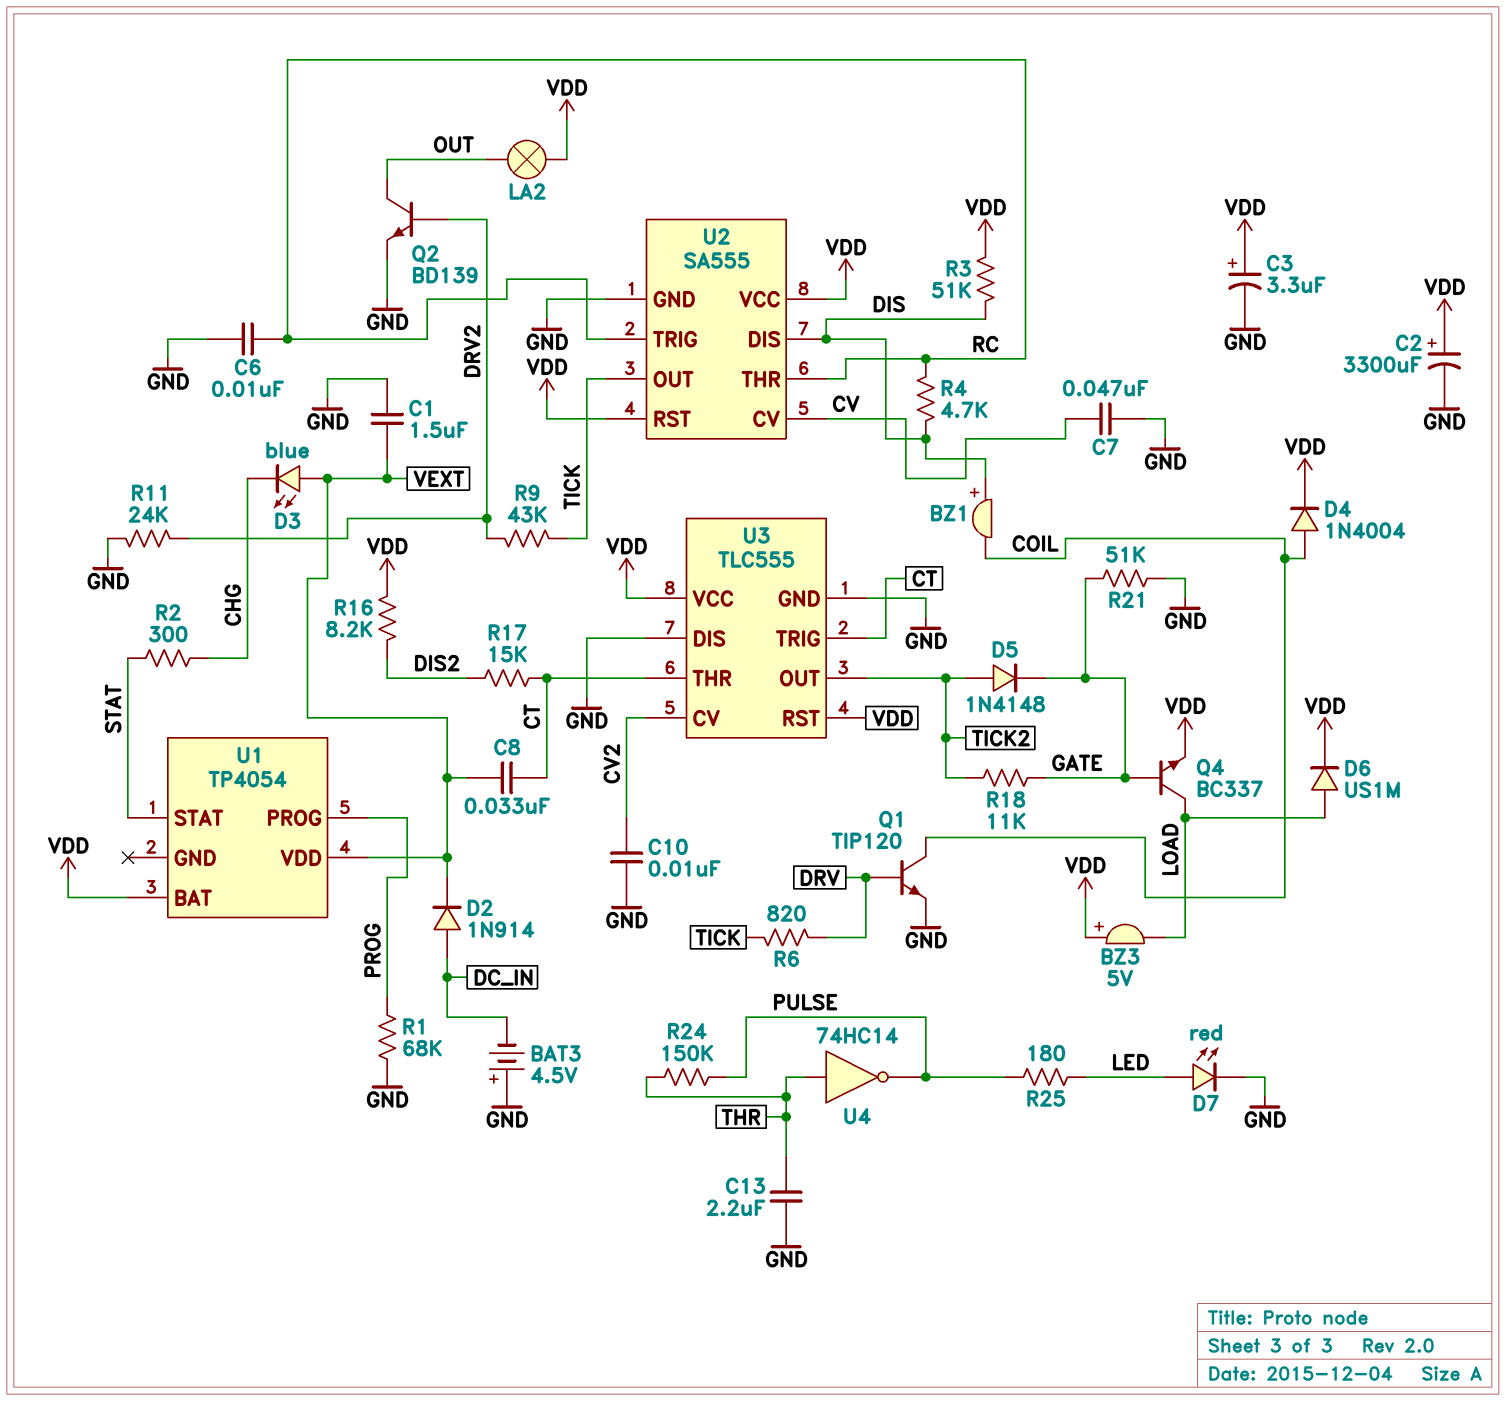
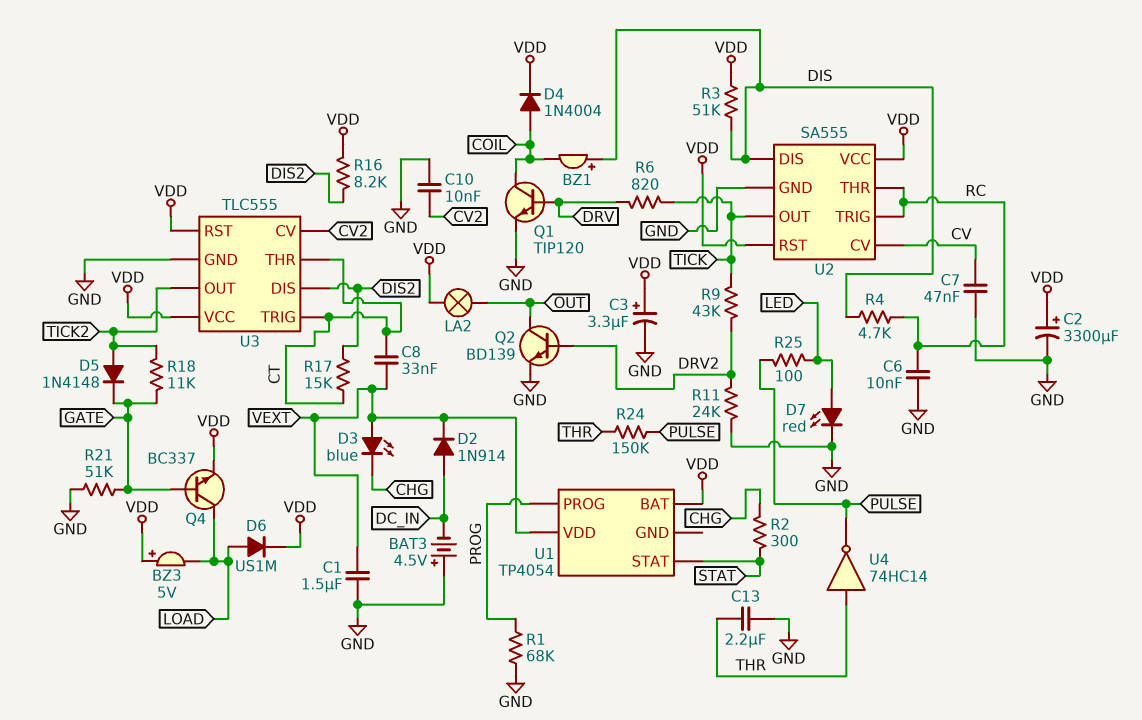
R25: 180 (LED, PULSE) -> 100 (LED, PULSE)
U3 pin DIS: GND -> DIS2

